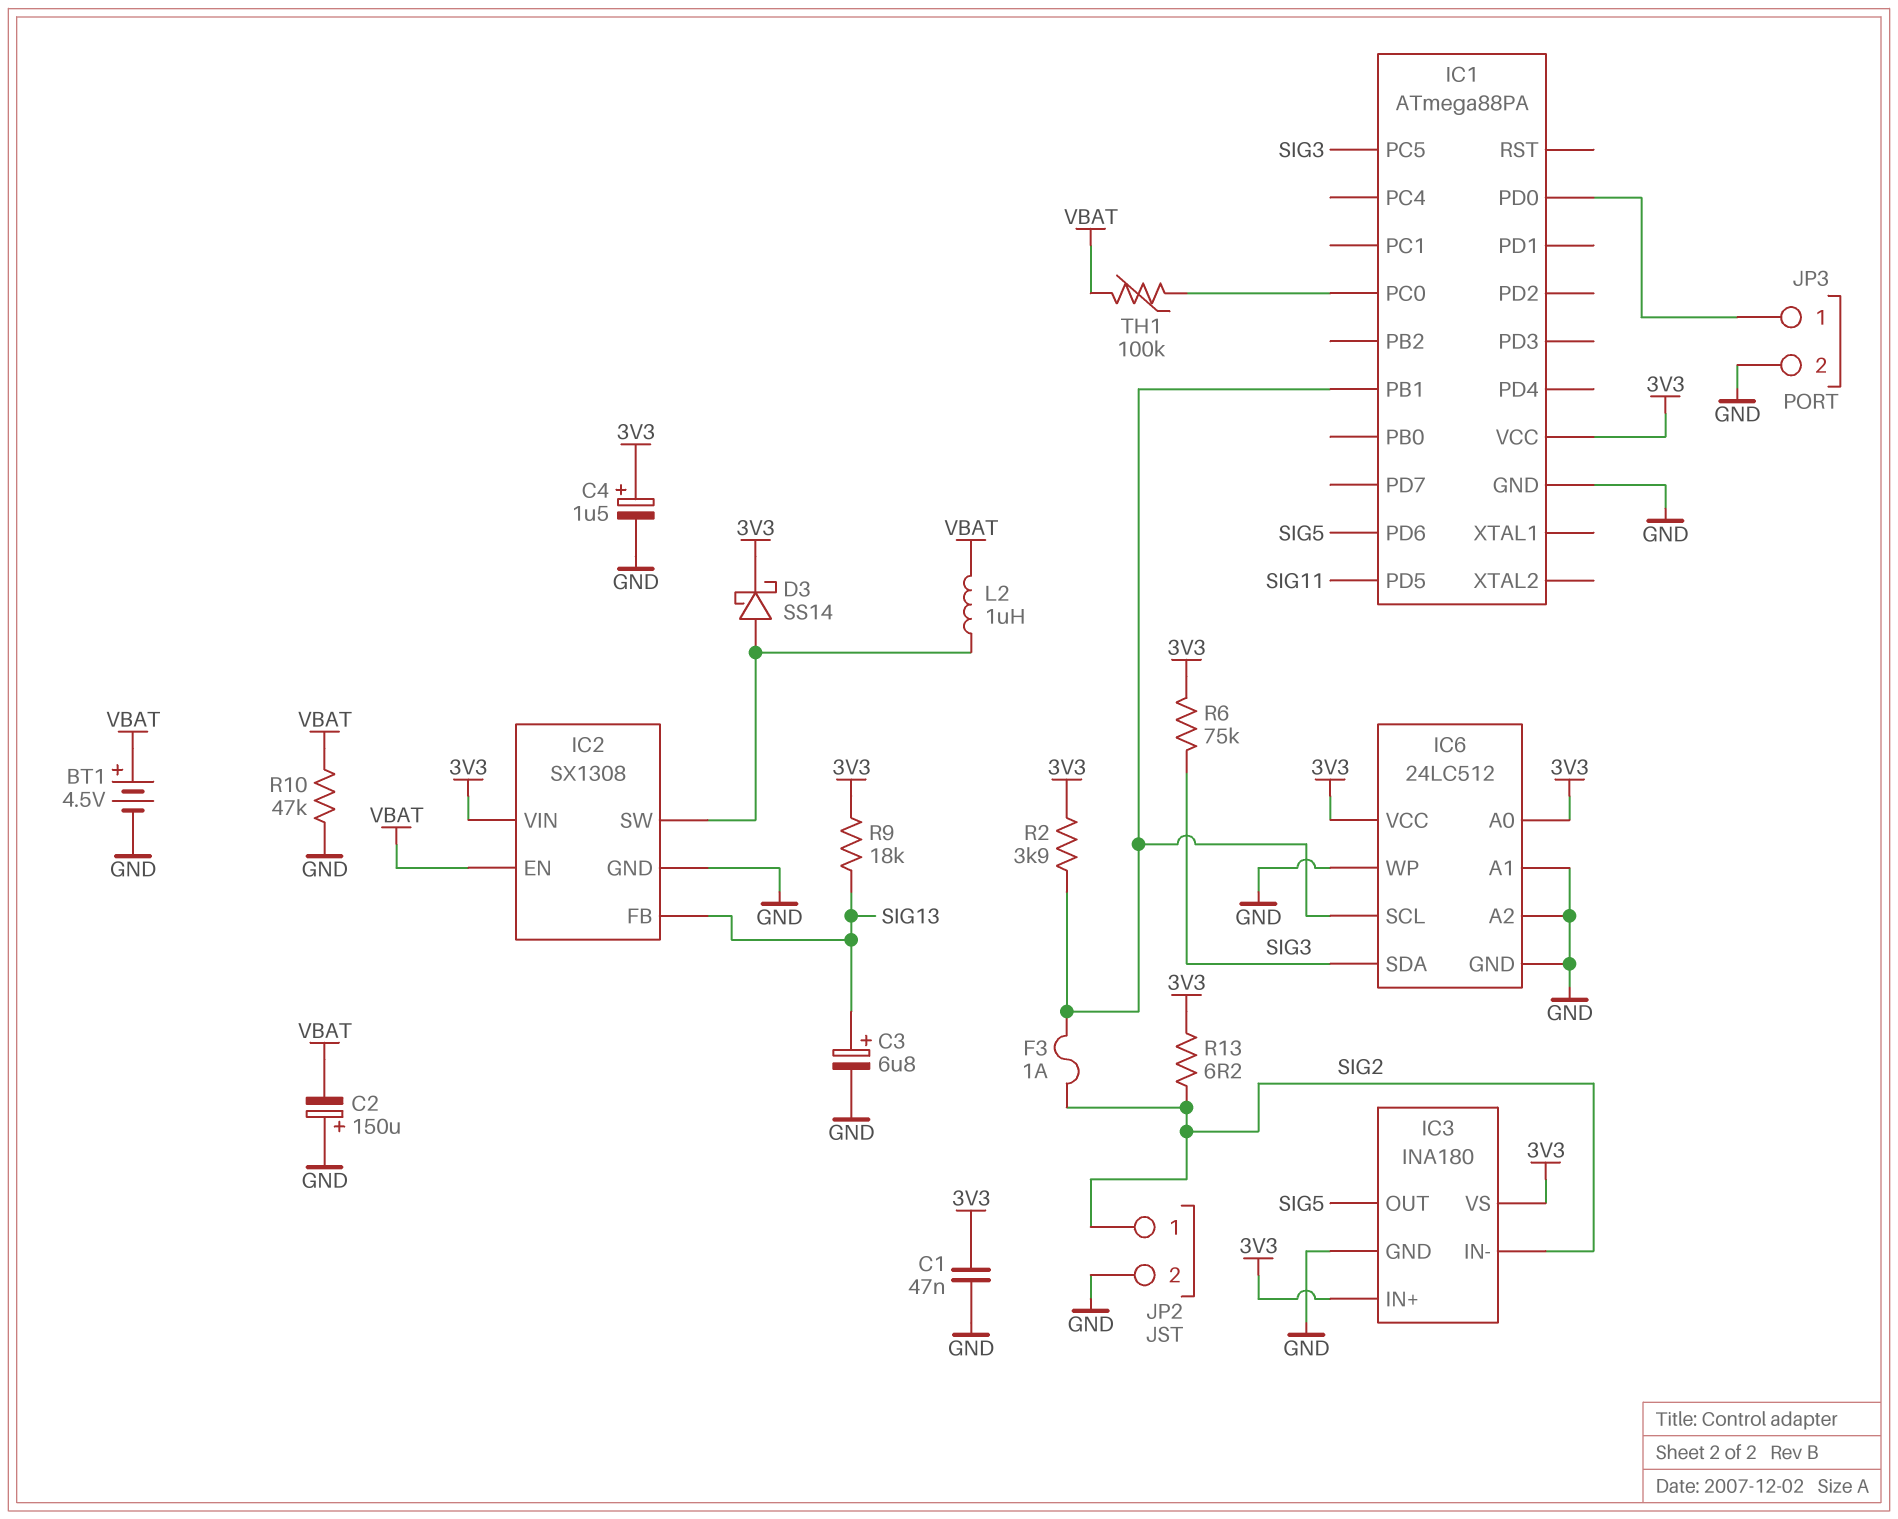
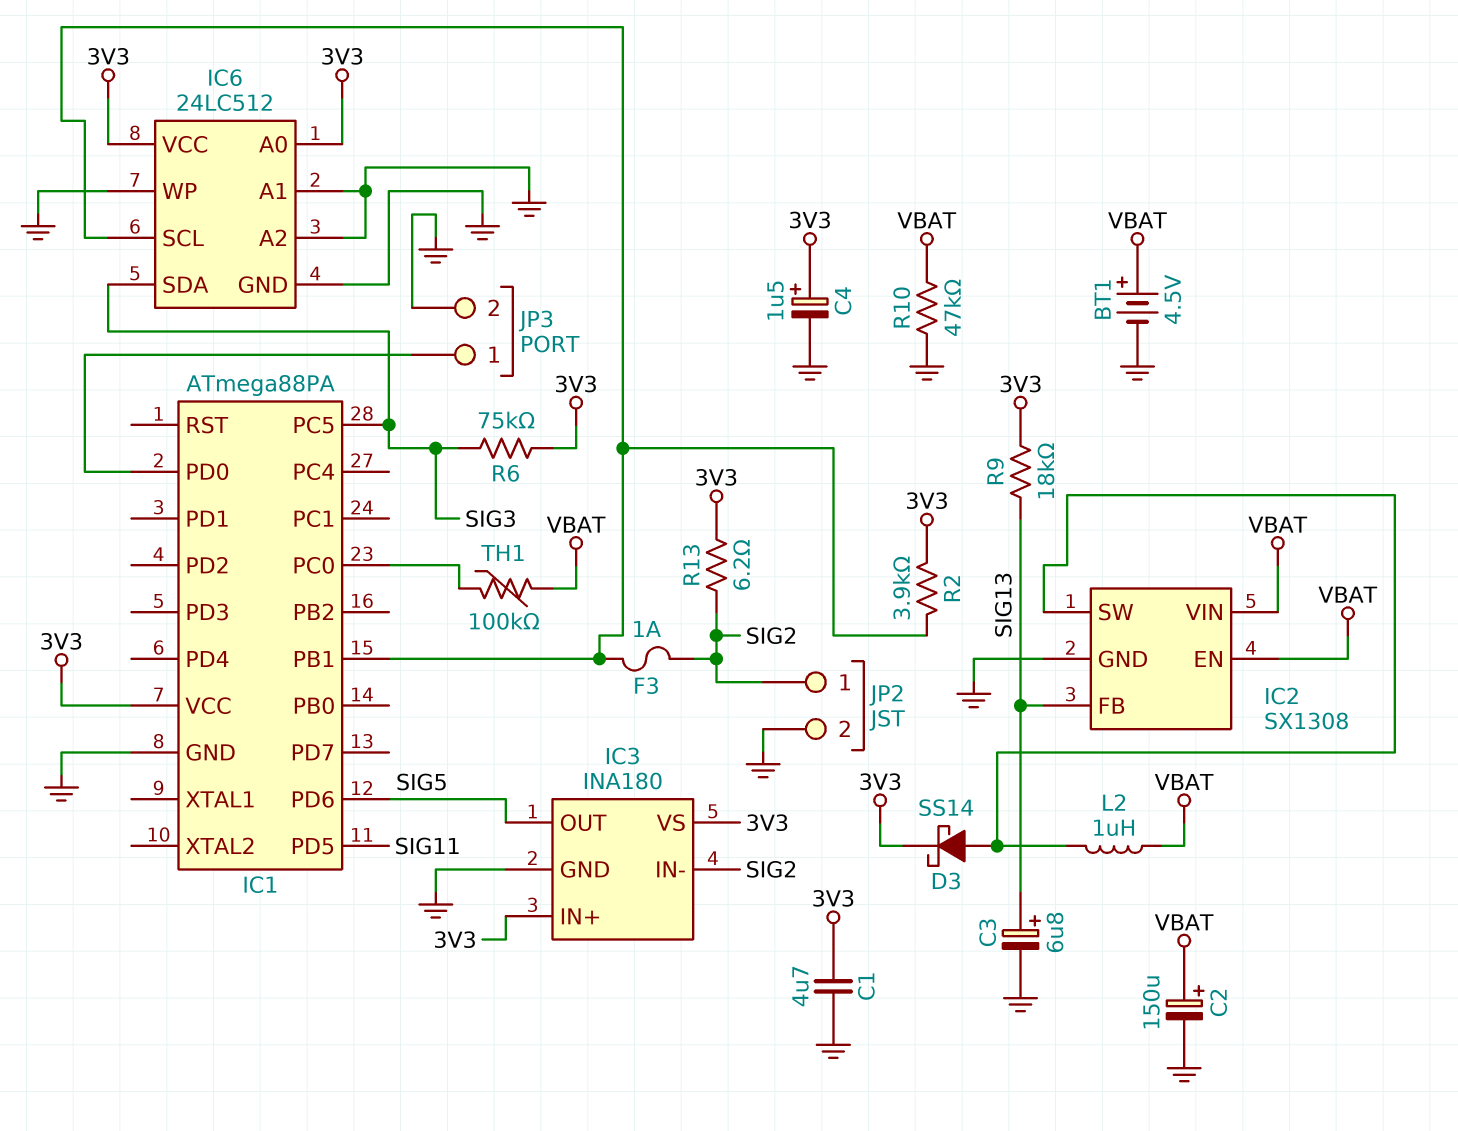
C1: 47nF (3V3, GND) -> 4.7uF (3V3, GND)
C2: 150uF (plus GND, minus VBAT) -> 150uF (plus VBAT, minus GND)
IC2 pin VIN: 3V3 -> VBAT

